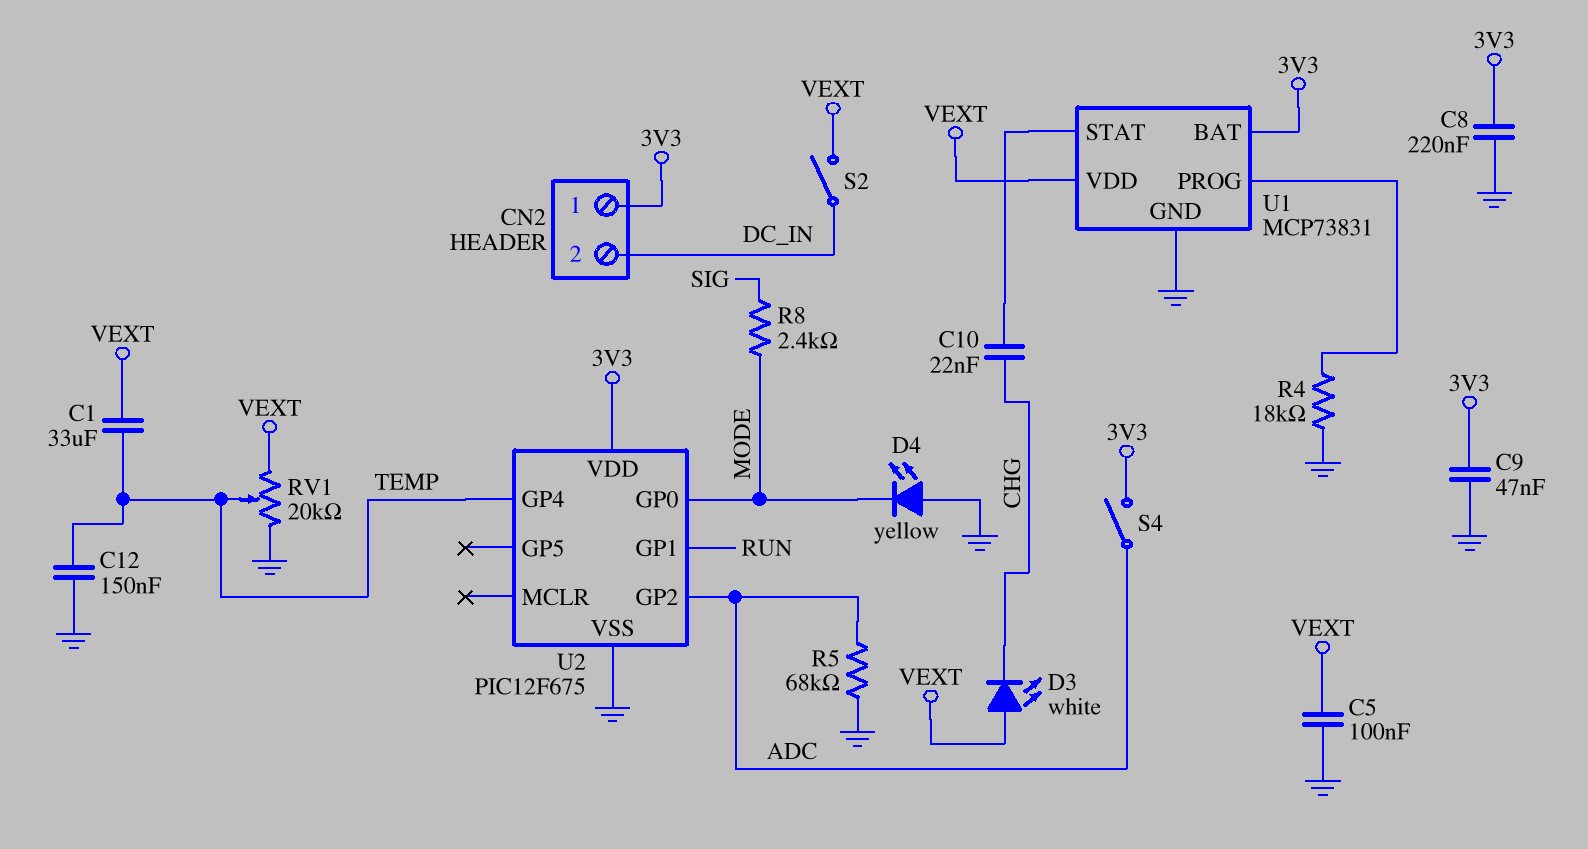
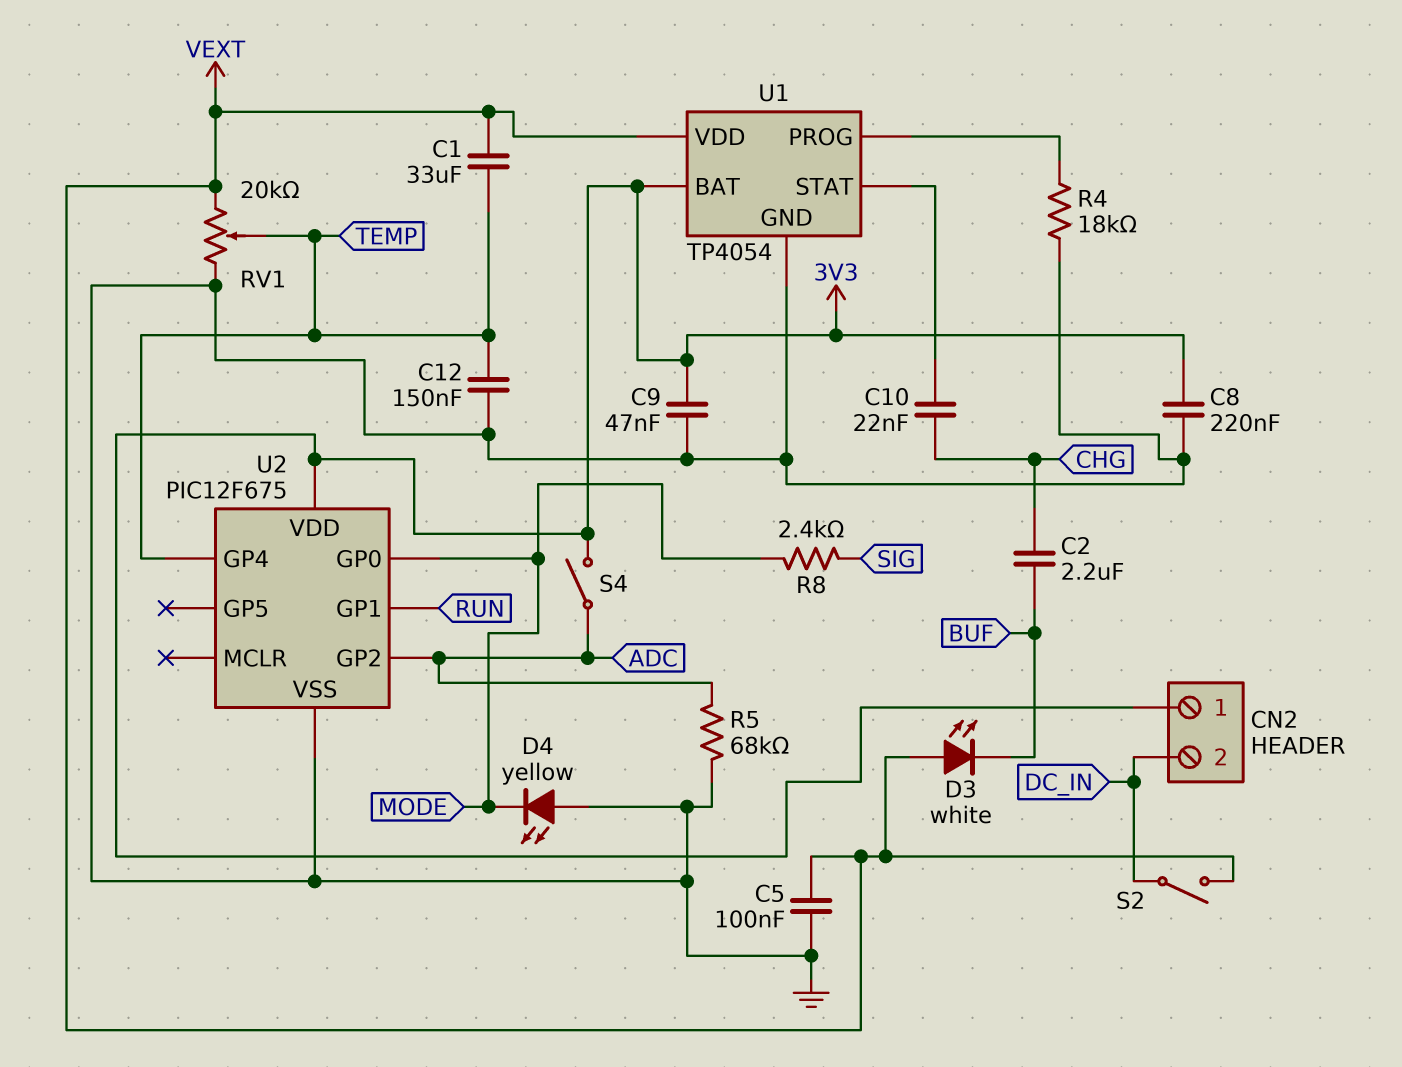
C2: none -> 2.2uF (BUF, CHG)
D3: LED white (A VEXT, K CHG) -> LED white (A VEXT, K BUF)
U1: MCP73831 -> TP4054

